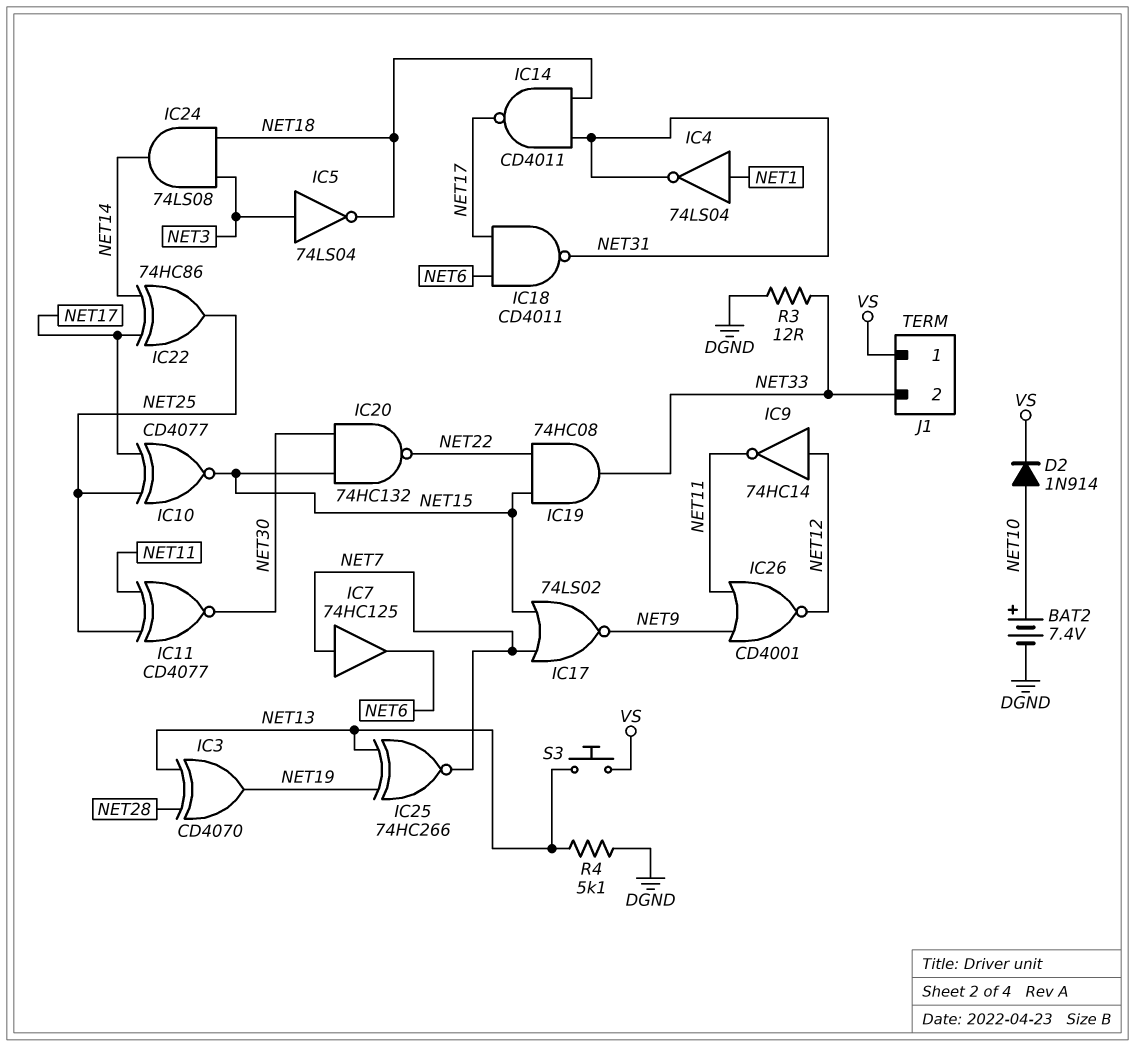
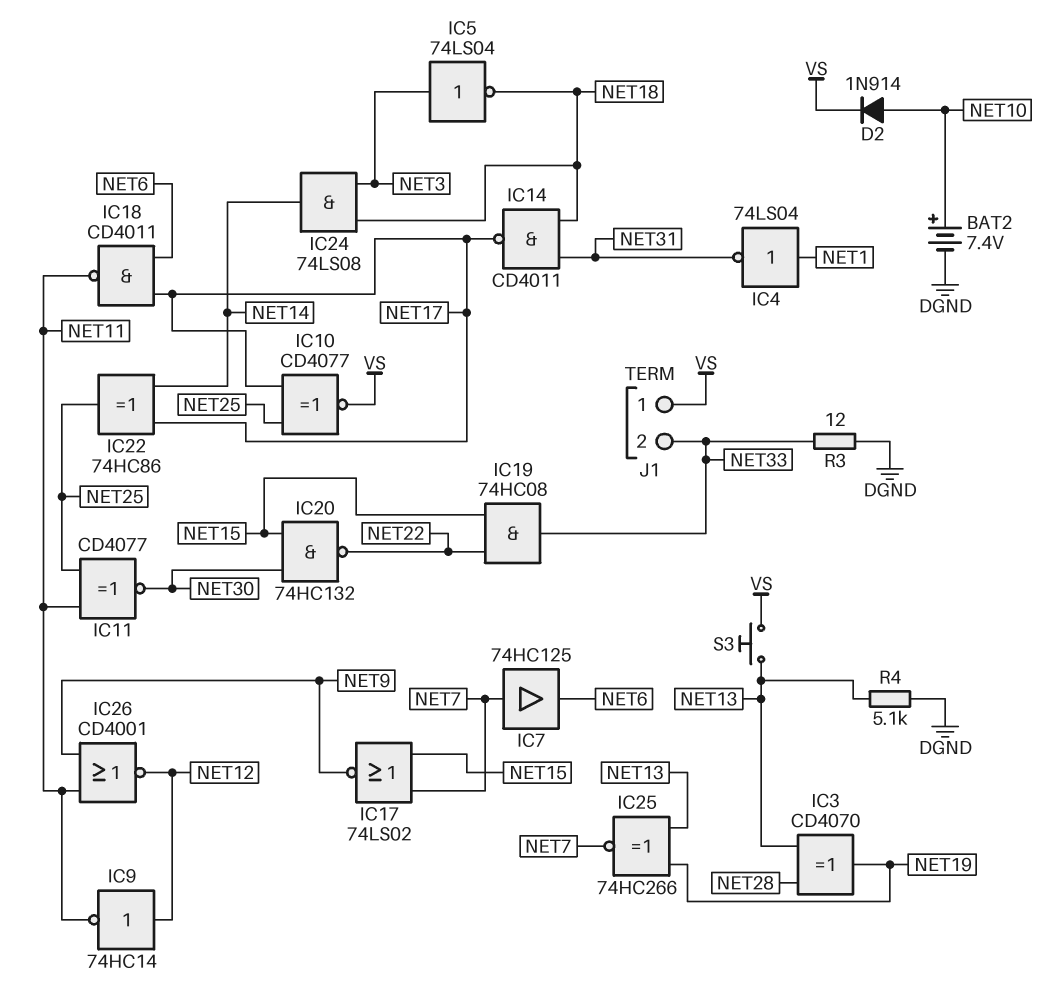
IC10: XNOR CD4077 (in NET17, in NET25, out NET15) -> XNOR CD4077 (in NET17, in NET25, out VS)
IC18: NAND CD4011 (in NET6, in NET17, out NET31) -> NAND CD4011 (in NET6, in NET17, out NET11)

